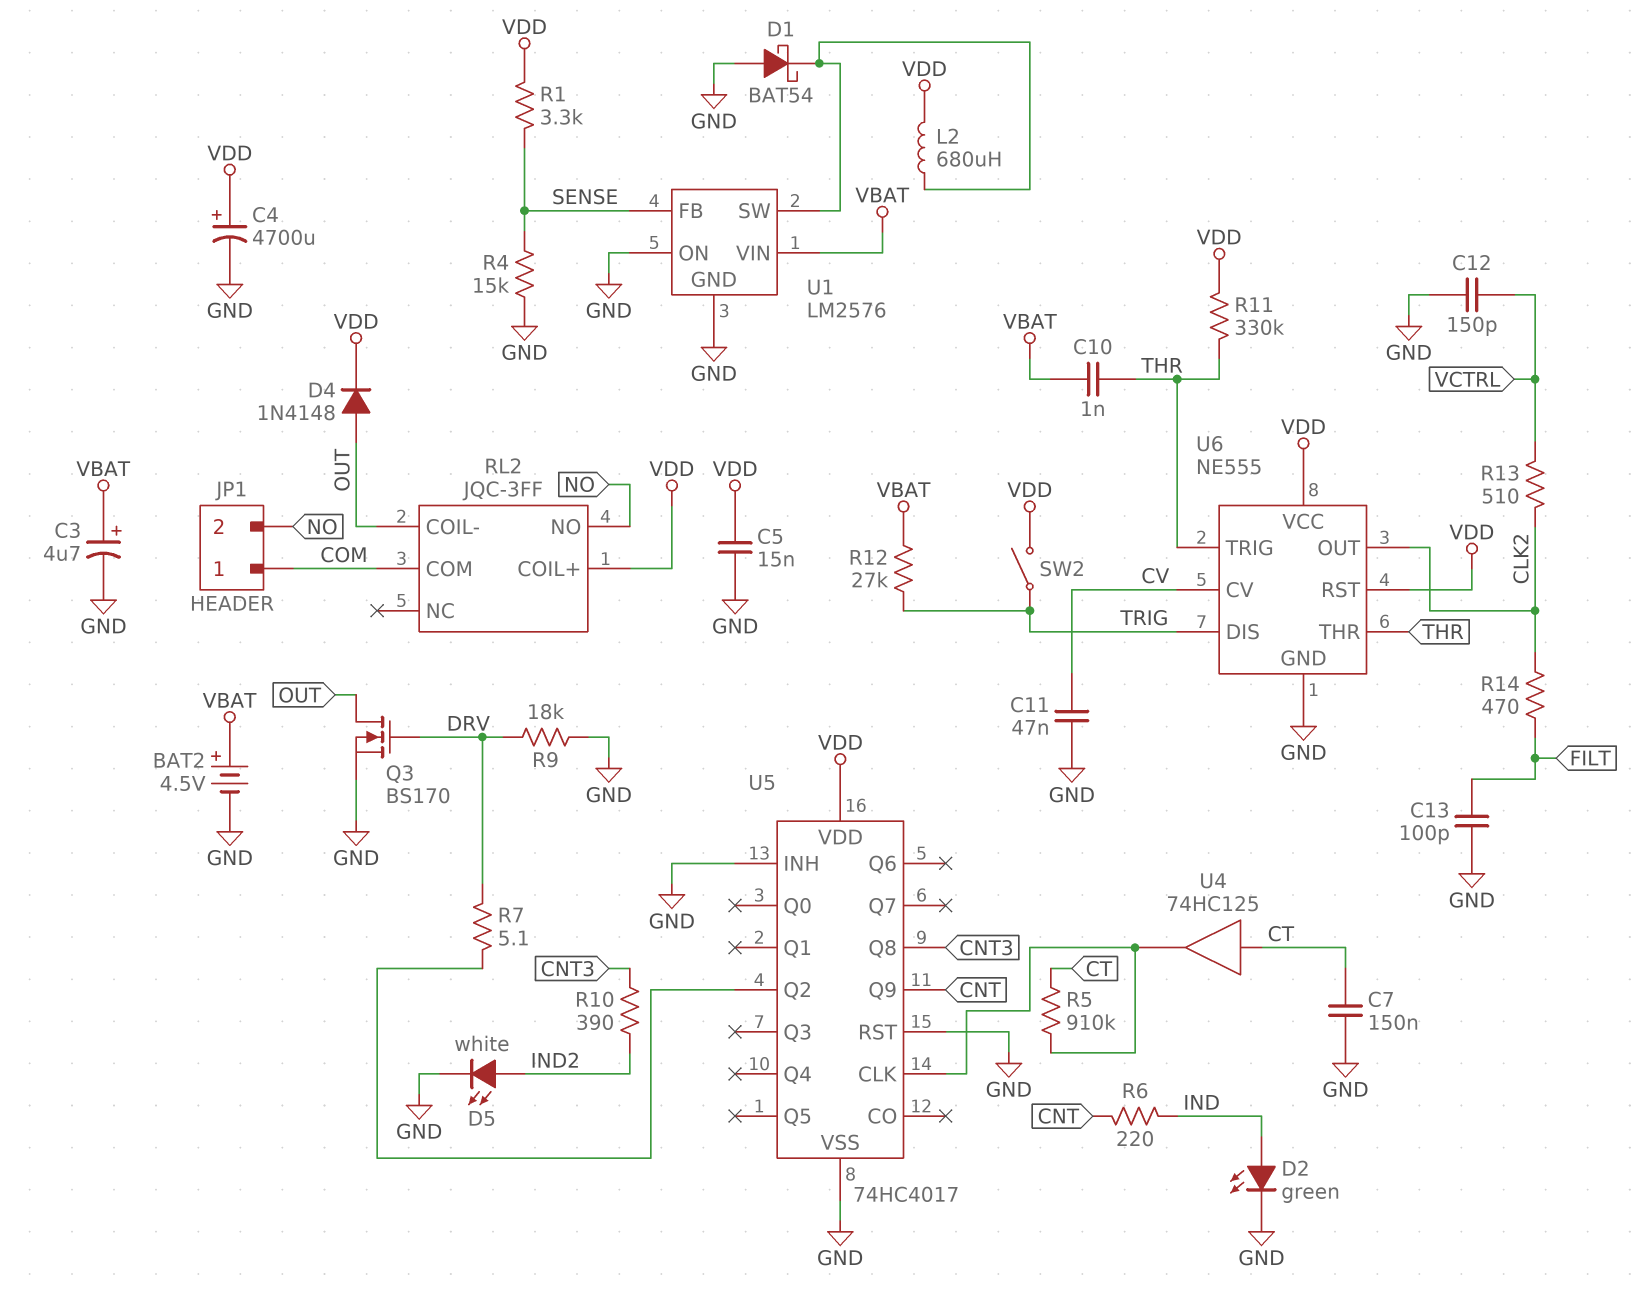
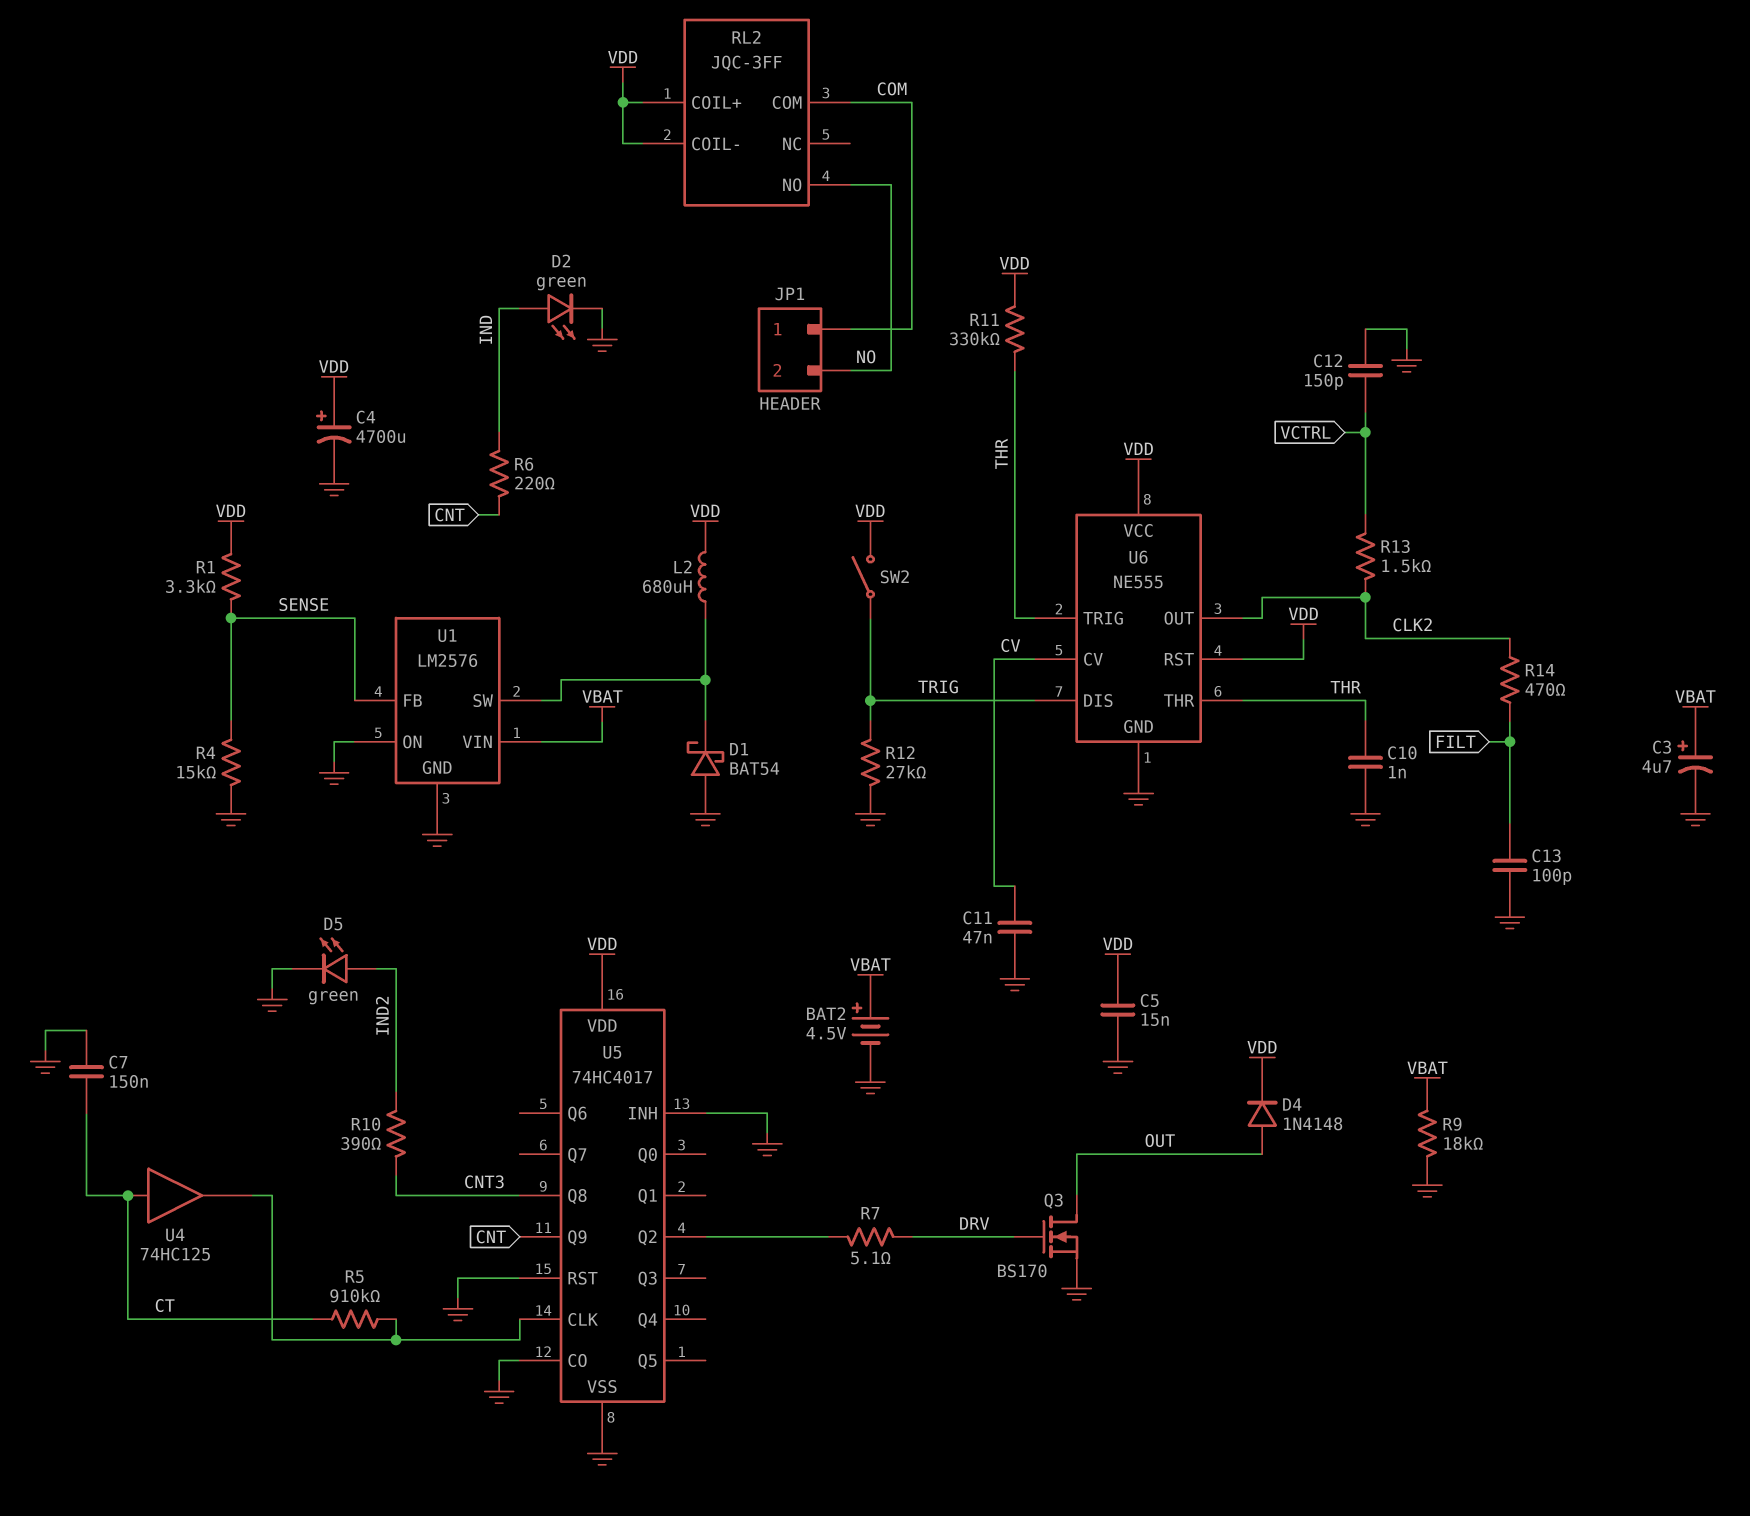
C10: 1nF (THR, VBAT) -> 1nF (GND, THR)
D5: LED white (A IND2, K GND) -> LED green (A IND2, K GND)
R9: 18k (DRV, GND) -> 18k (GND, VBAT)
R12: 27k (TRIG, VBAT) -> 27k (GND, TRIG)
R13: 510 (CLK2, VCTRL) -> 1.5k (CLK2, VCTRL)
RL2 pin COIL-: OUT -> VDD
U5 pin CO: none -> GND

